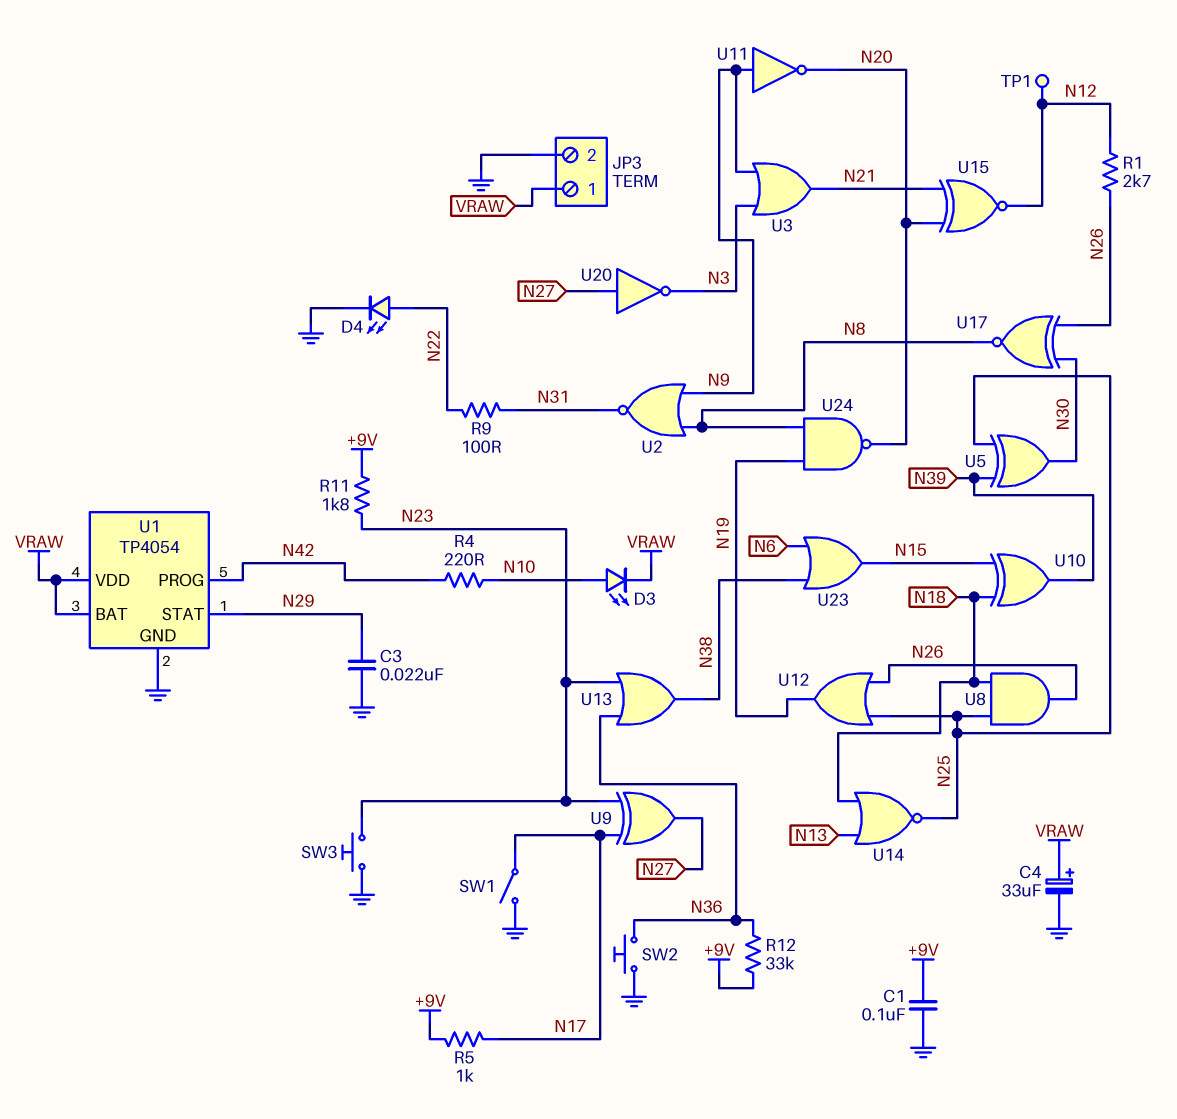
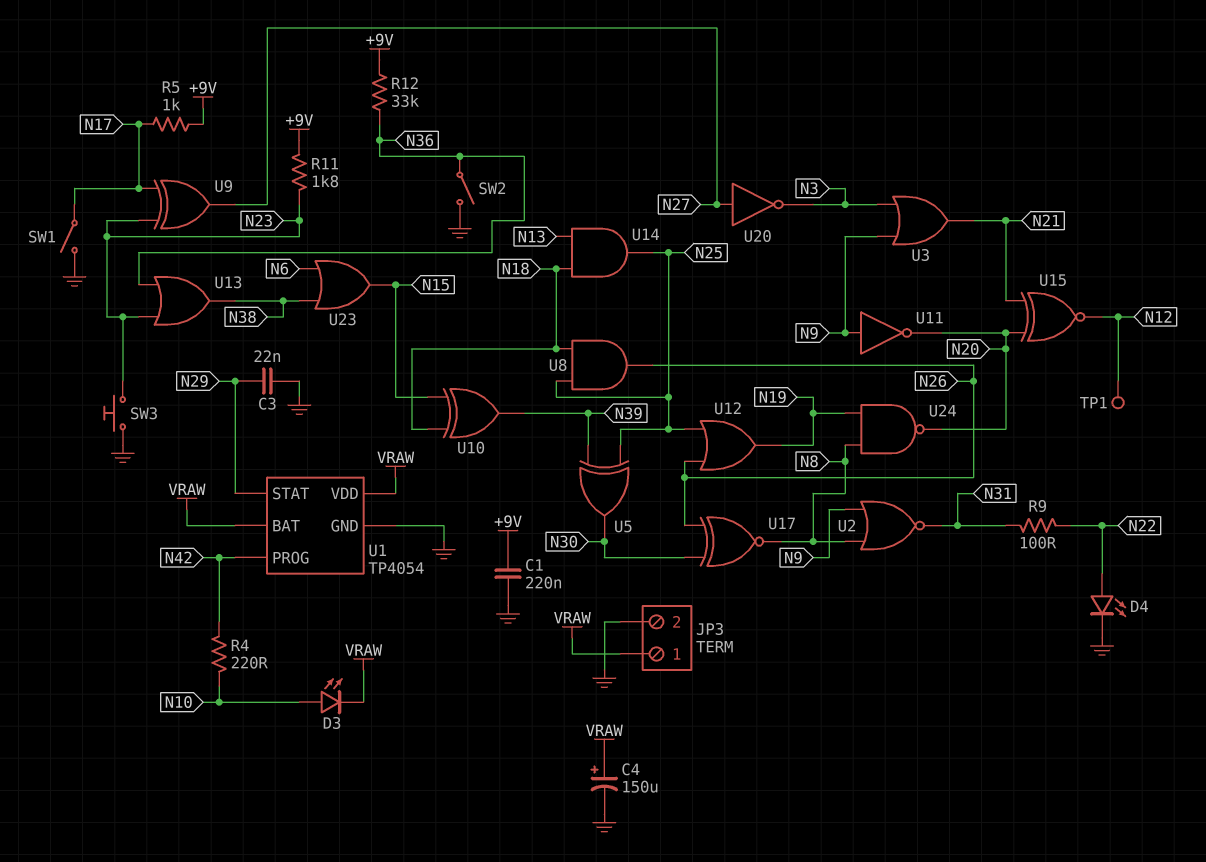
C1: 100nF (+9V, GND) -> 220nF (+9V, GND)
C4: 33uF (plus VRAW, minus GND) -> 150uF (plus VRAW, minus GND)
R1: 2.7k (N12, N26) -> none
SW2: button (GND, N36) -> switch (GND, N36)
U14: NOR (in N13, in N18, out N25) -> AND (in N13, in N18, out N25)

